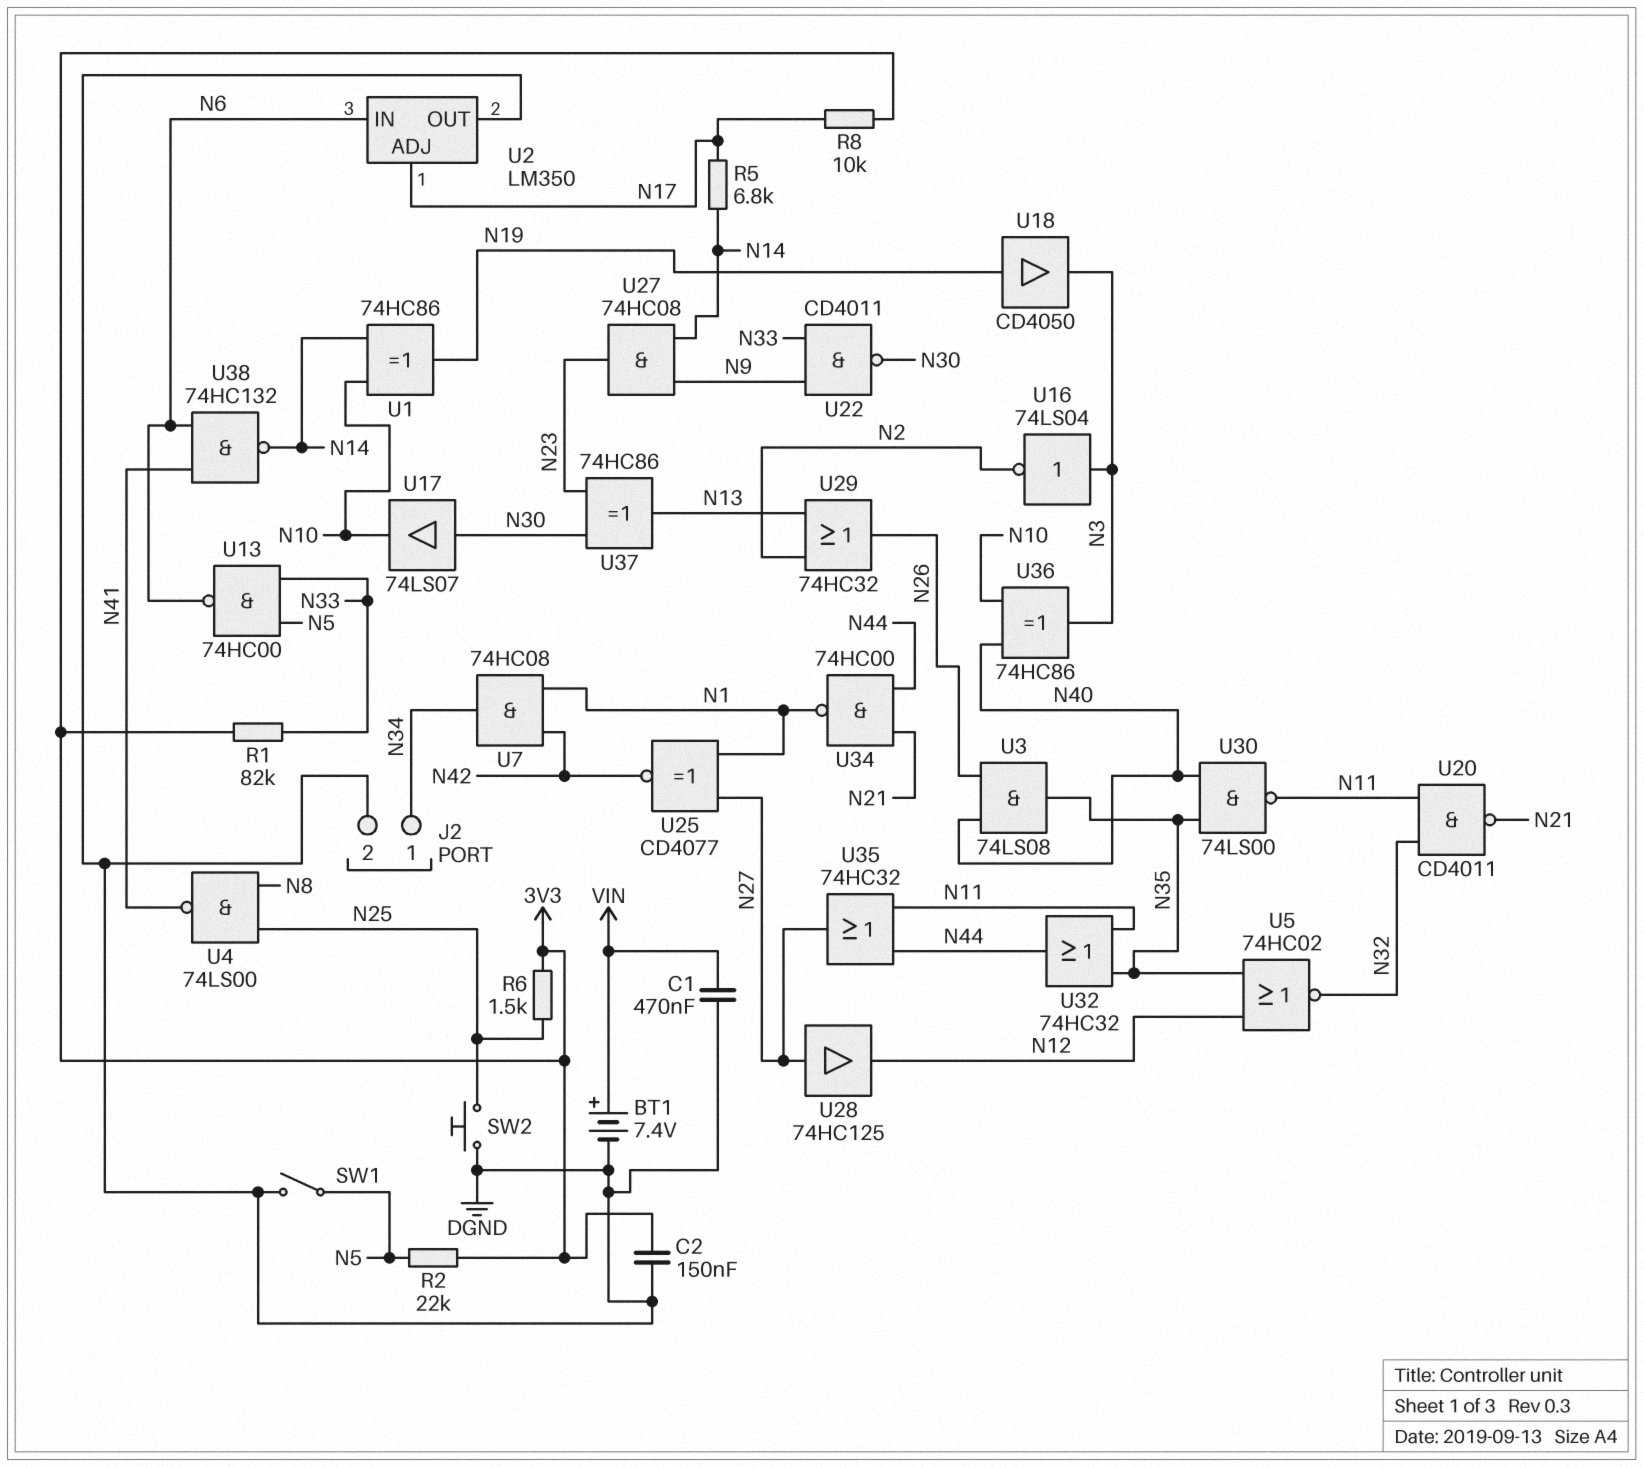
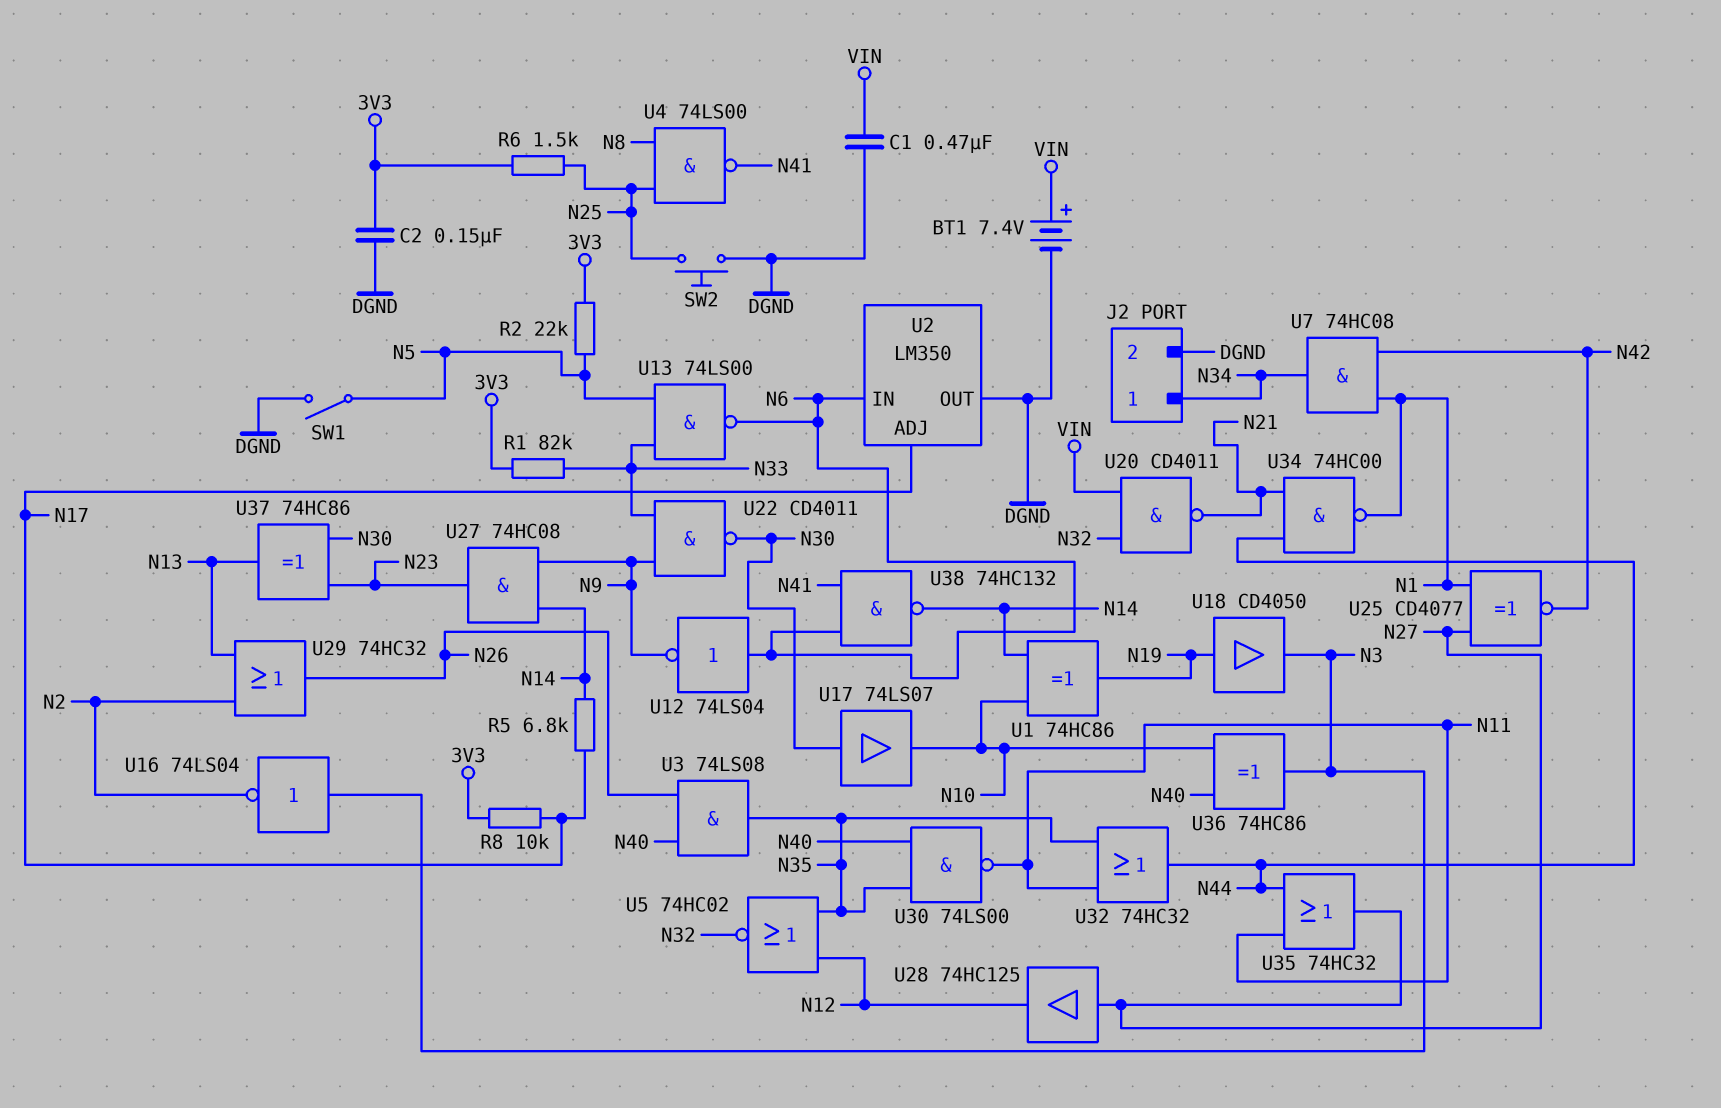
U12: none -> NOT 74LS04 (in N6, out N9)
U13: NAND 74HC00 (in N5, in N33, out N6) -> NAND 74LS00 (in N5, in N33, out N6)
U20: NAND CD4011 (in N11, in N32, out N21) -> NAND CD4011 (in N32, in VIN, out N21)

